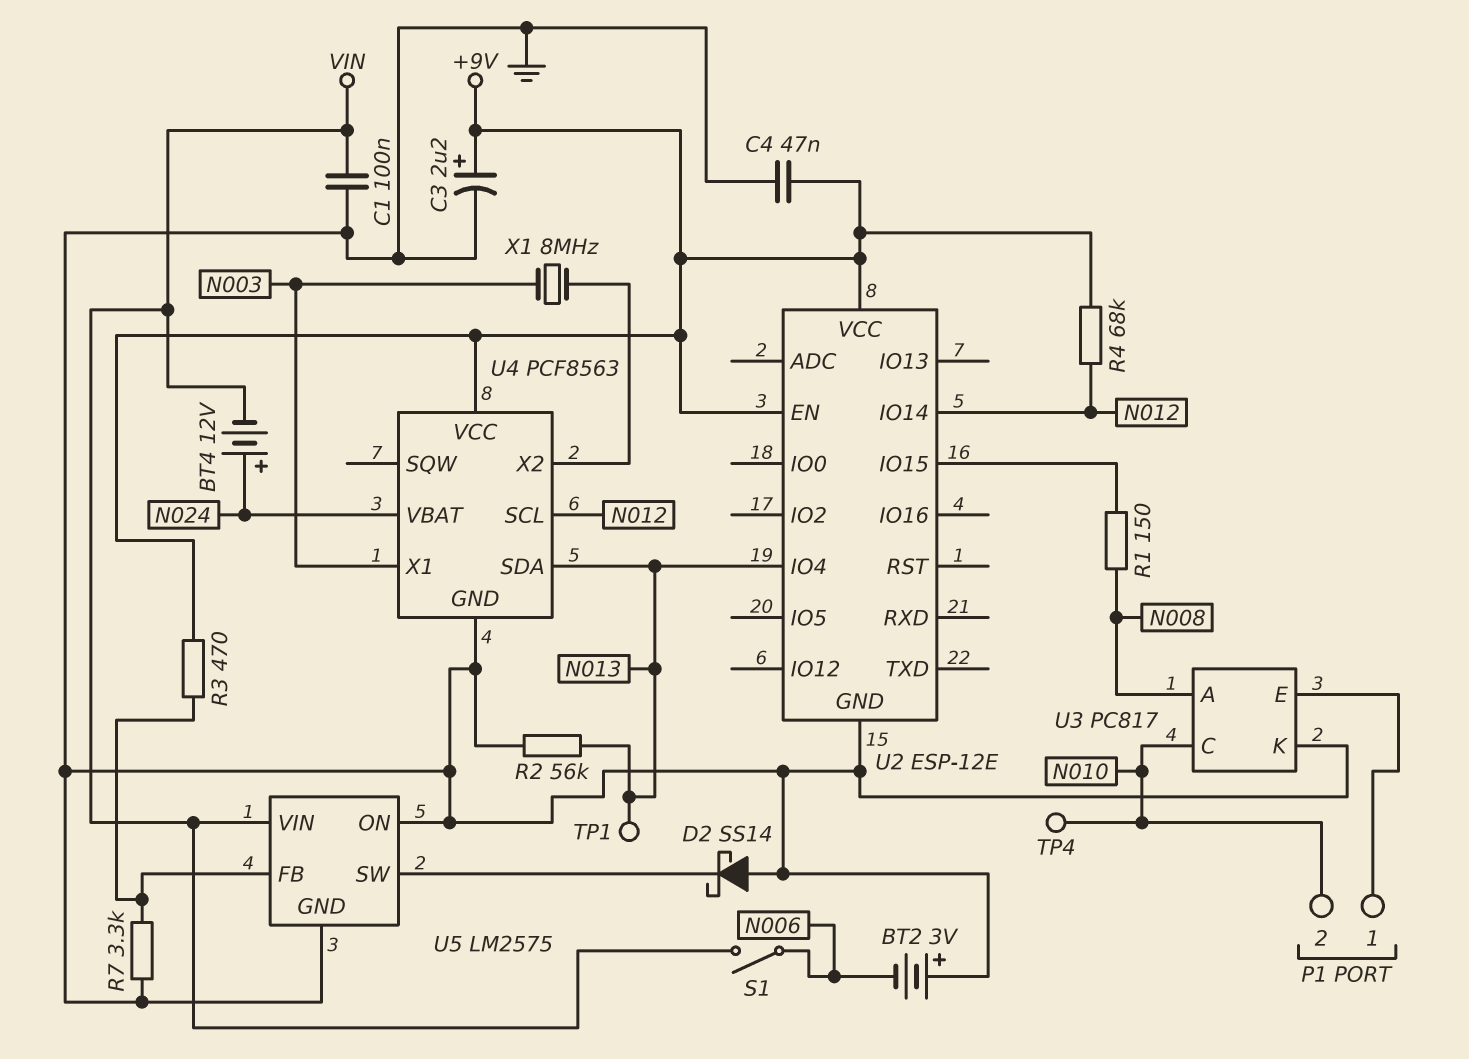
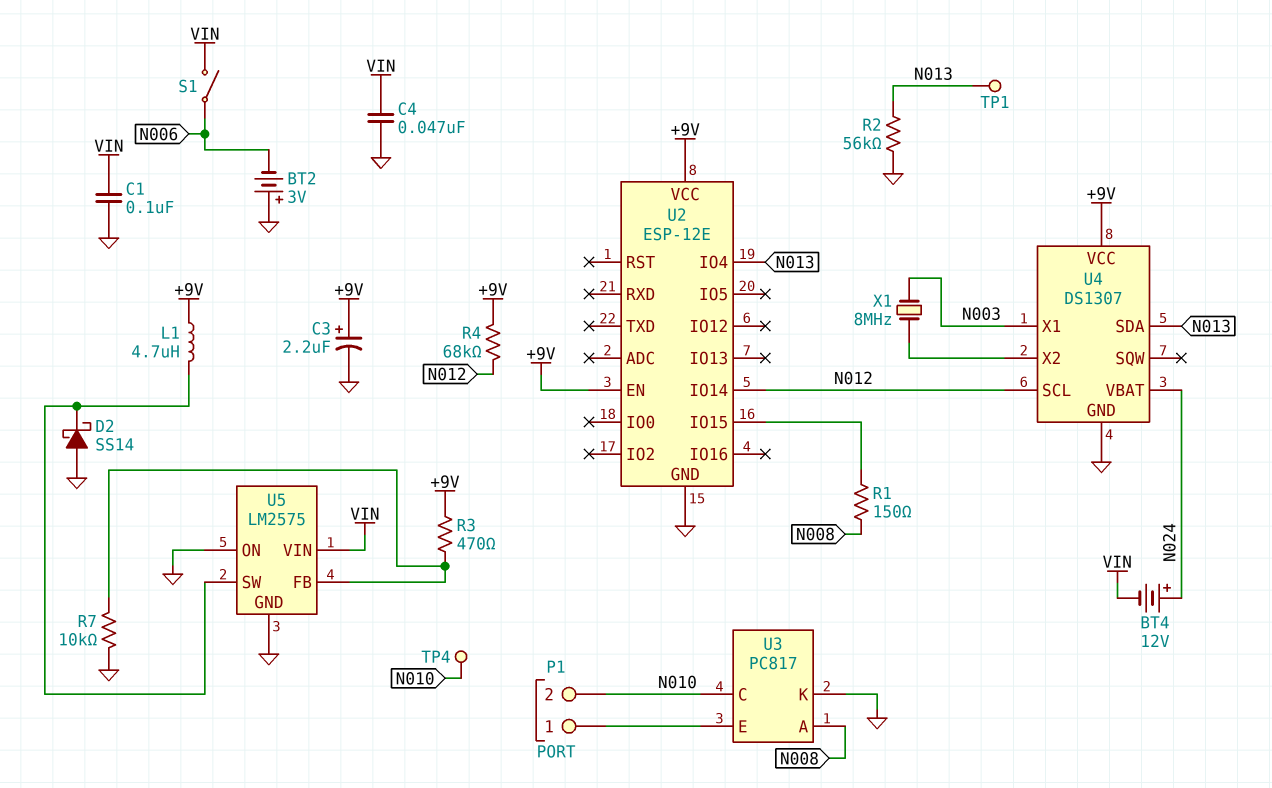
C4: 47nF (+9V, GND) -> 47nF (GND, VIN)
L1: none -> 4.7uH (+9V, U5/SW)
R7: 3.3k (GND, U5/FB) -> 10k (GND, U5/FB)
U4: PCF8563 -> DS1307

